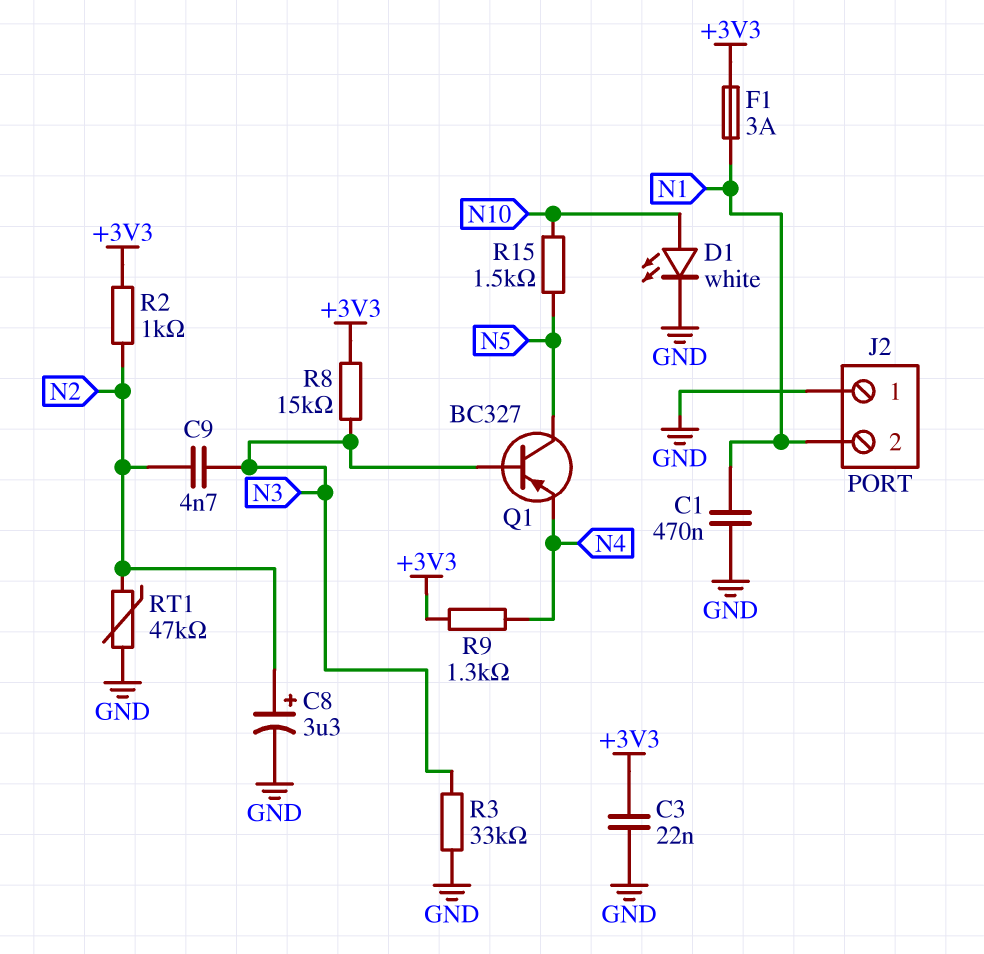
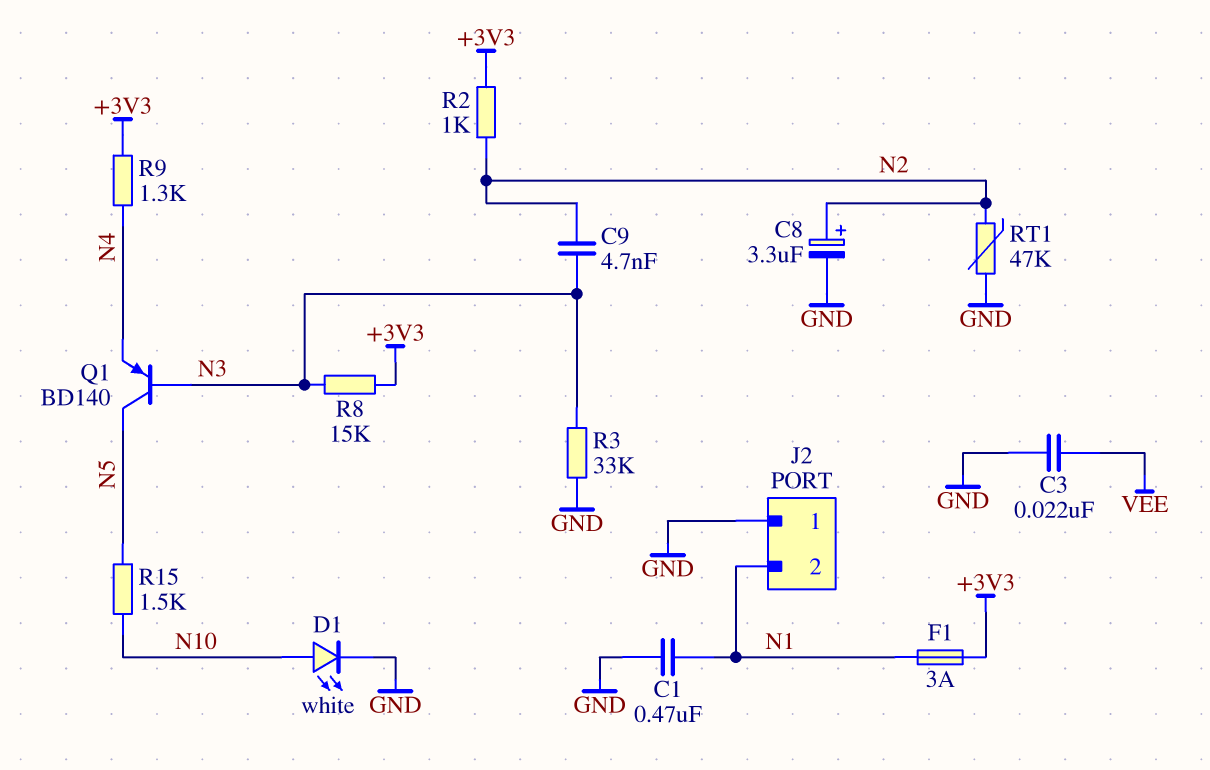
C3: 22nF (+3V3, GND) -> 22nF (GND, VEE)
Q1: PNP BC327 (B N3, C N5, E N4) -> PNP BD140 (B N3, C N5, E N4)

